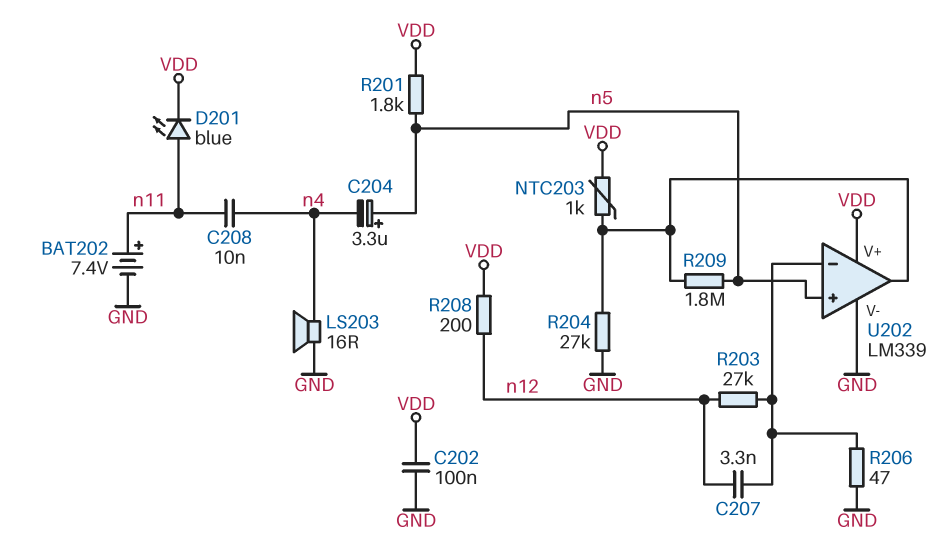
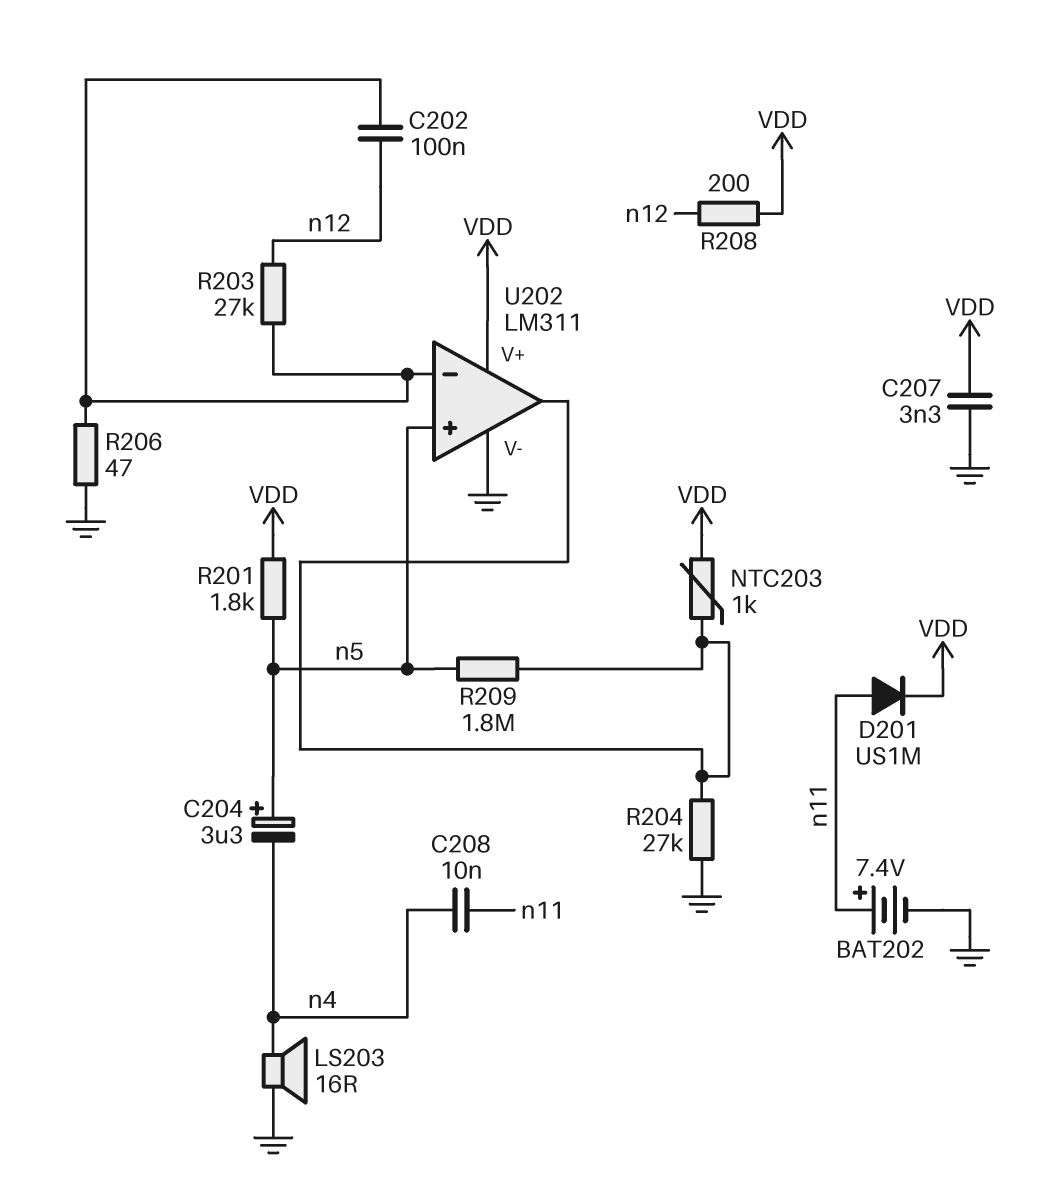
C202: 100nF (GND, VDD) -> 100nF (U202/in-, n12)
C207: 3.3nF (U202/in-, n12) -> 3.3nF (GND, VDD)
D201: LED blue (A n11, K VDD) -> diode US1M (A n11, K VDD)
U202: LM339 -> LM311

